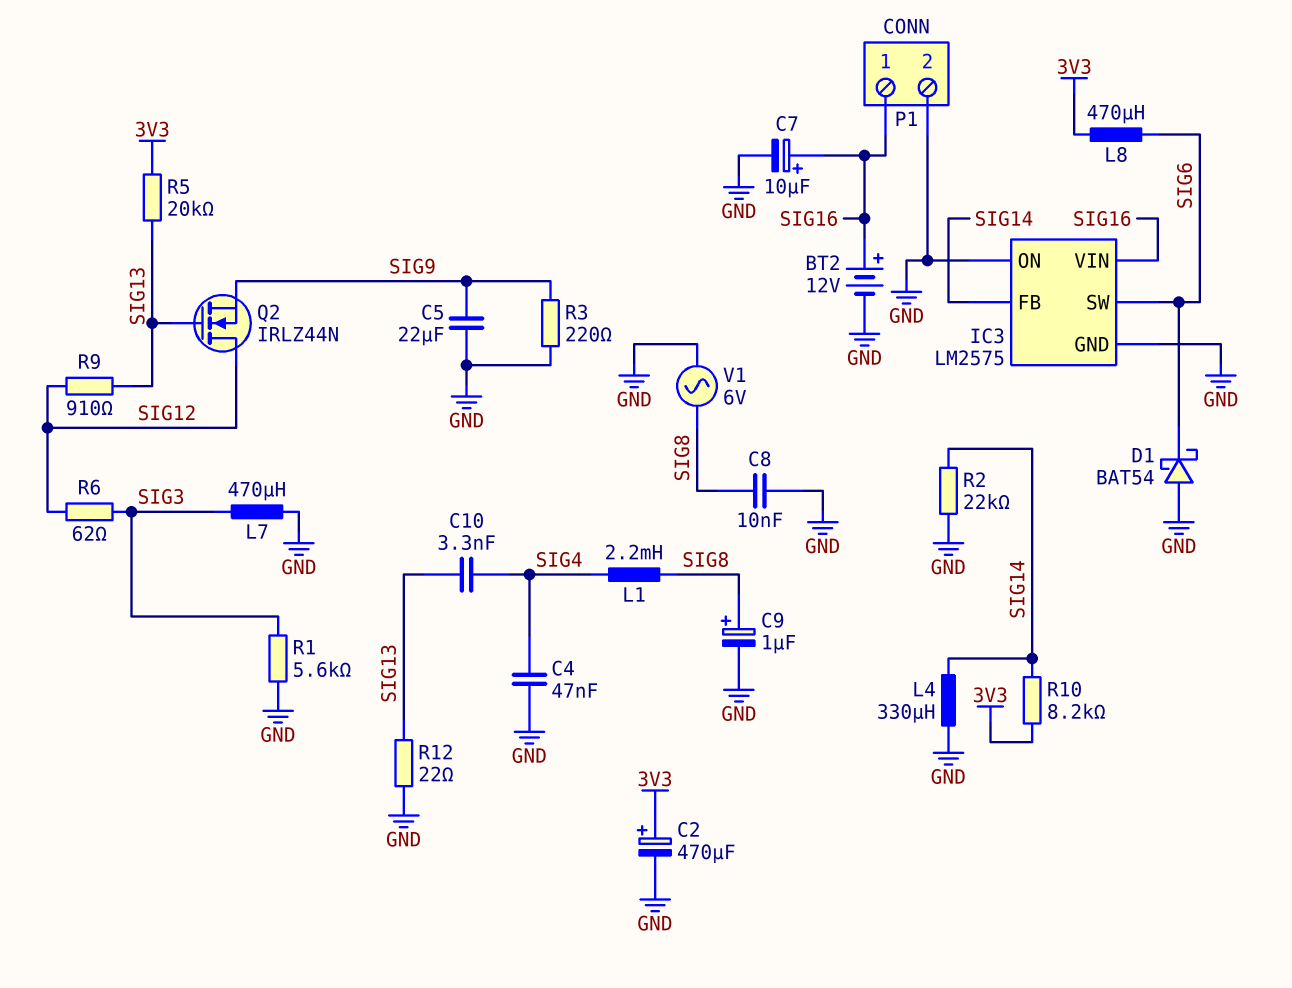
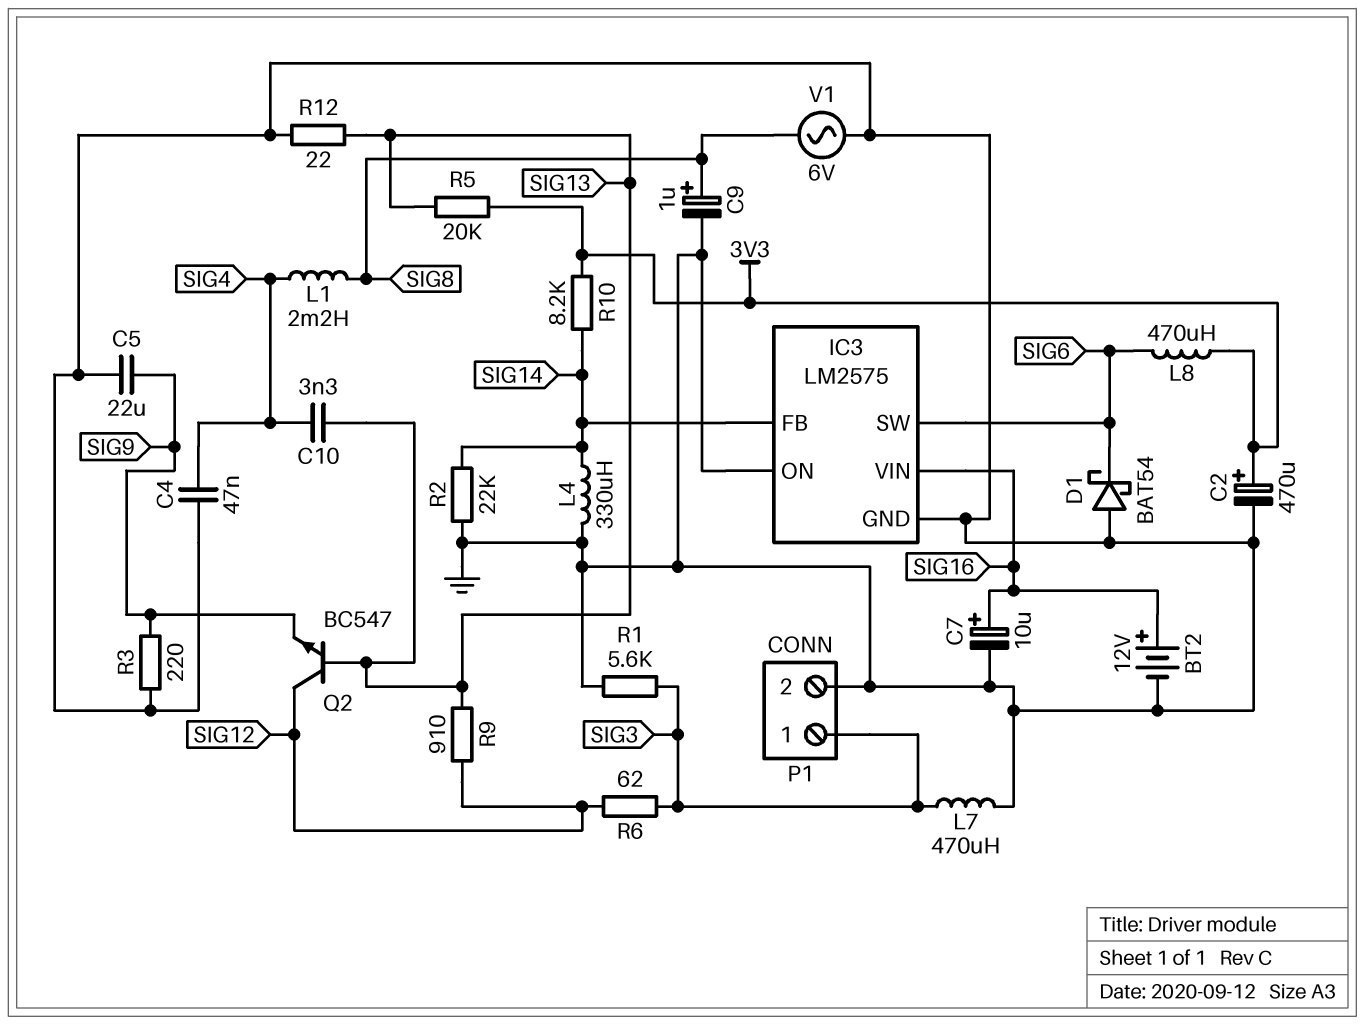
C8: 10nF (GND, SIG8) -> none
P1 pin 1: SIG16 -> SIG3
Q2: NMOS IRLZ44N (G SIG13, D SIG12, S SIG9) -> NPN BC547 (B SIG13, C SIG12, E SIG9)

